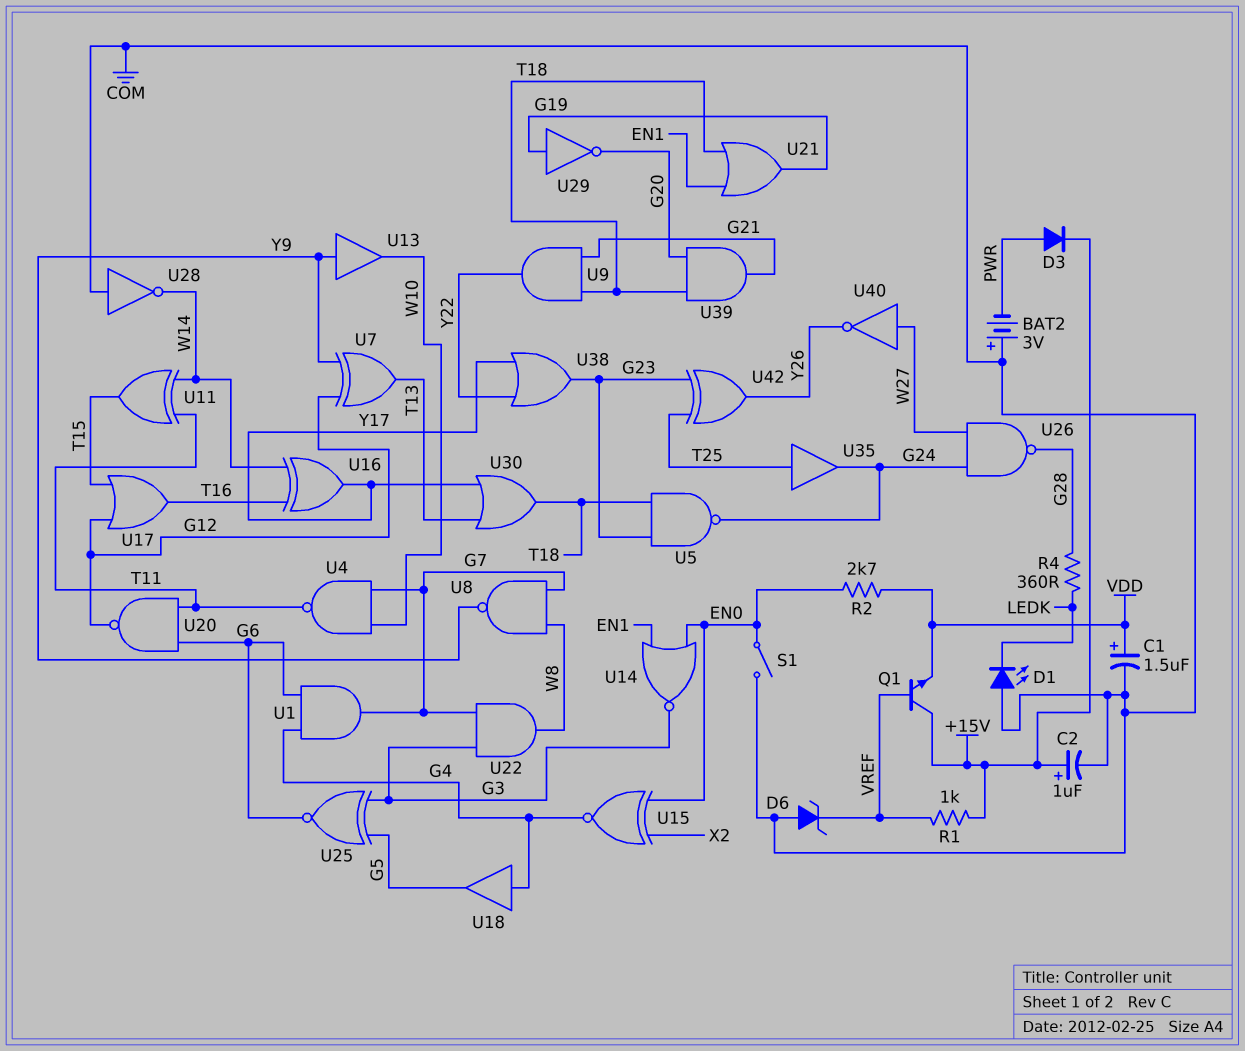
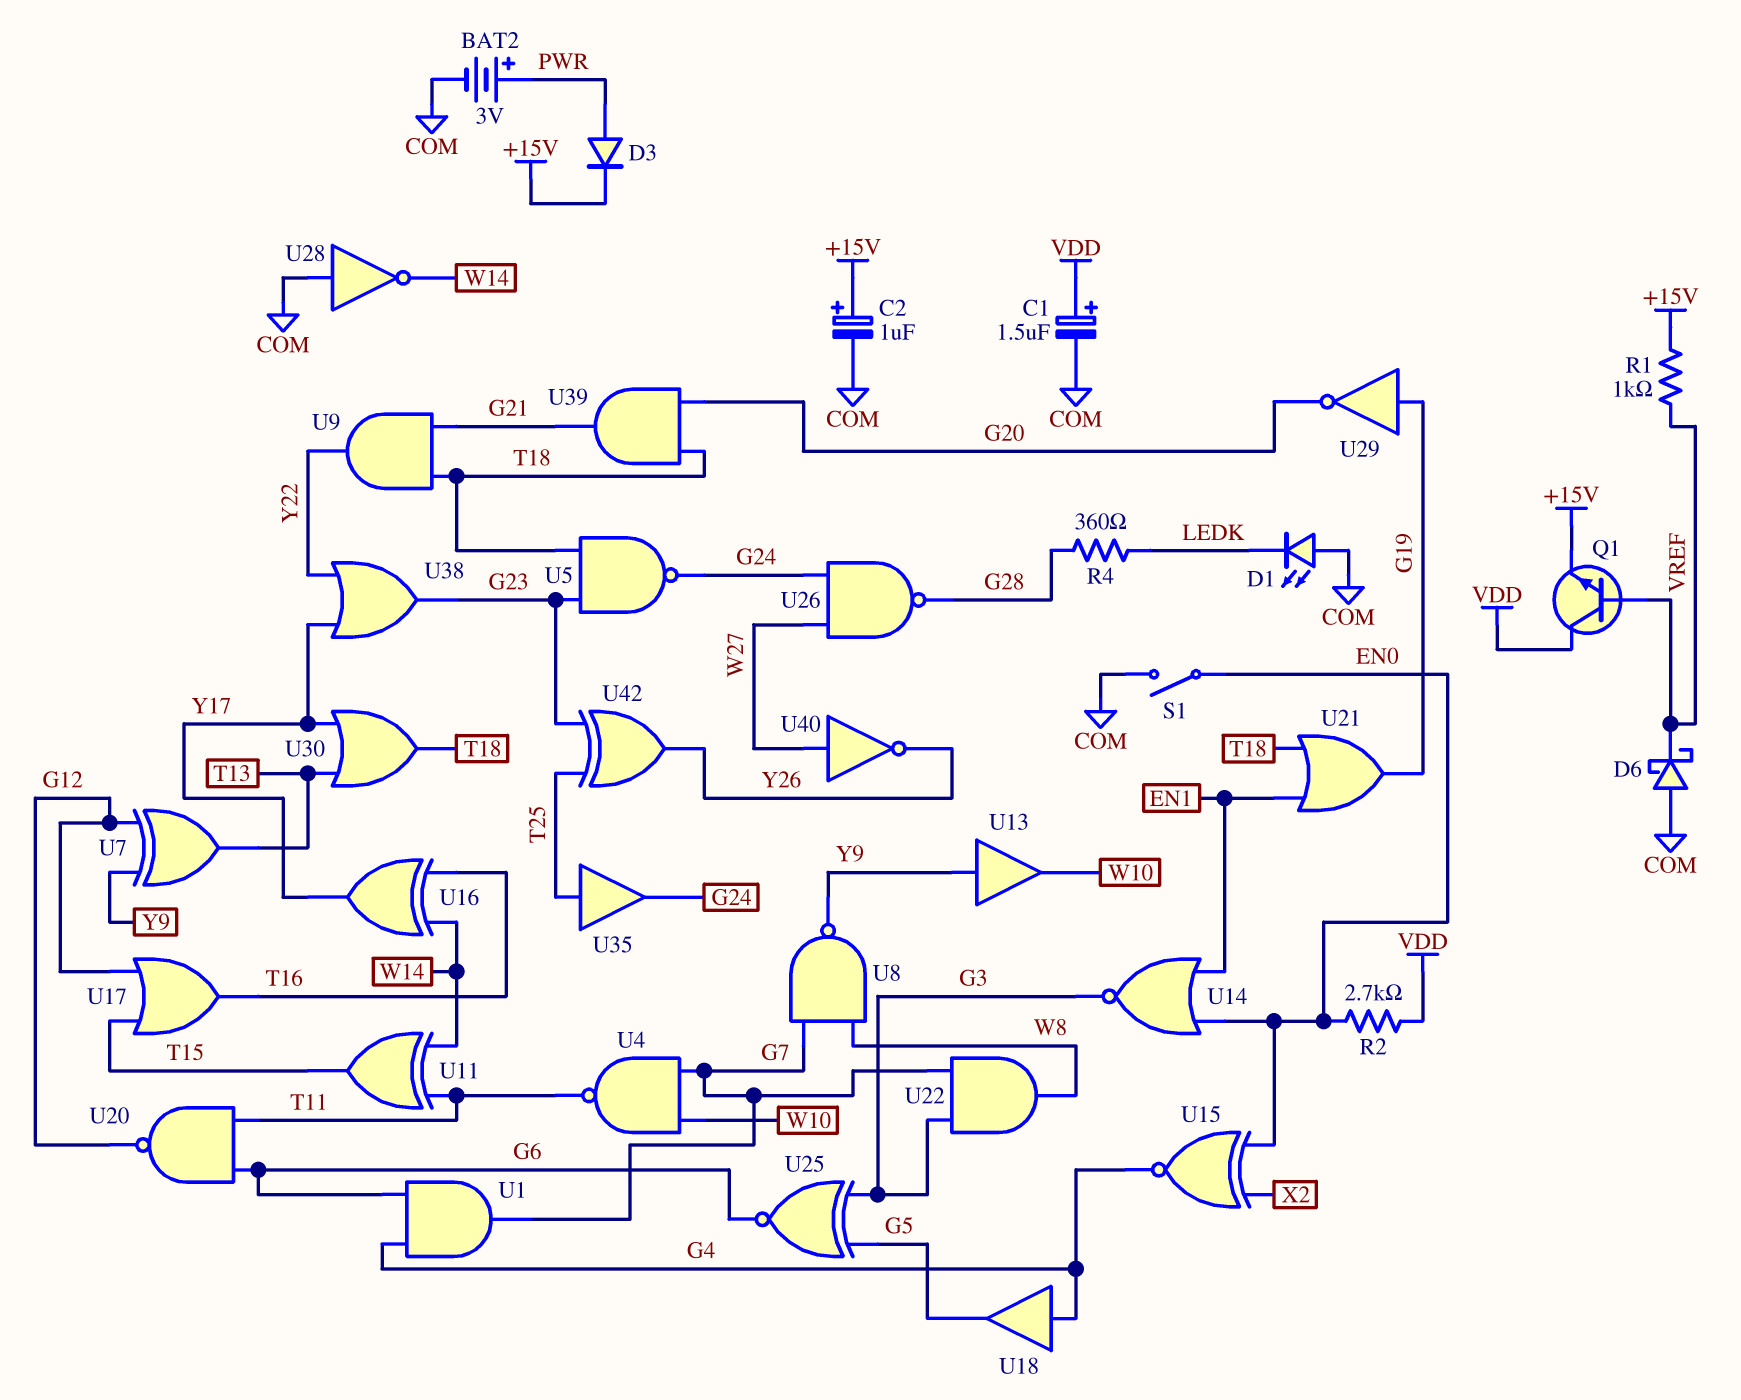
BAT2: 3V (plus COM, minus PWR) -> 3V (plus PWR, minus COM)
D6: zener (A COM, K VREF) -> schottky (A COM, K VREF)
Q1: NPN (B VREF, C +15V, E VDD) -> NPN (B VREF, C VDD, E +15V)

